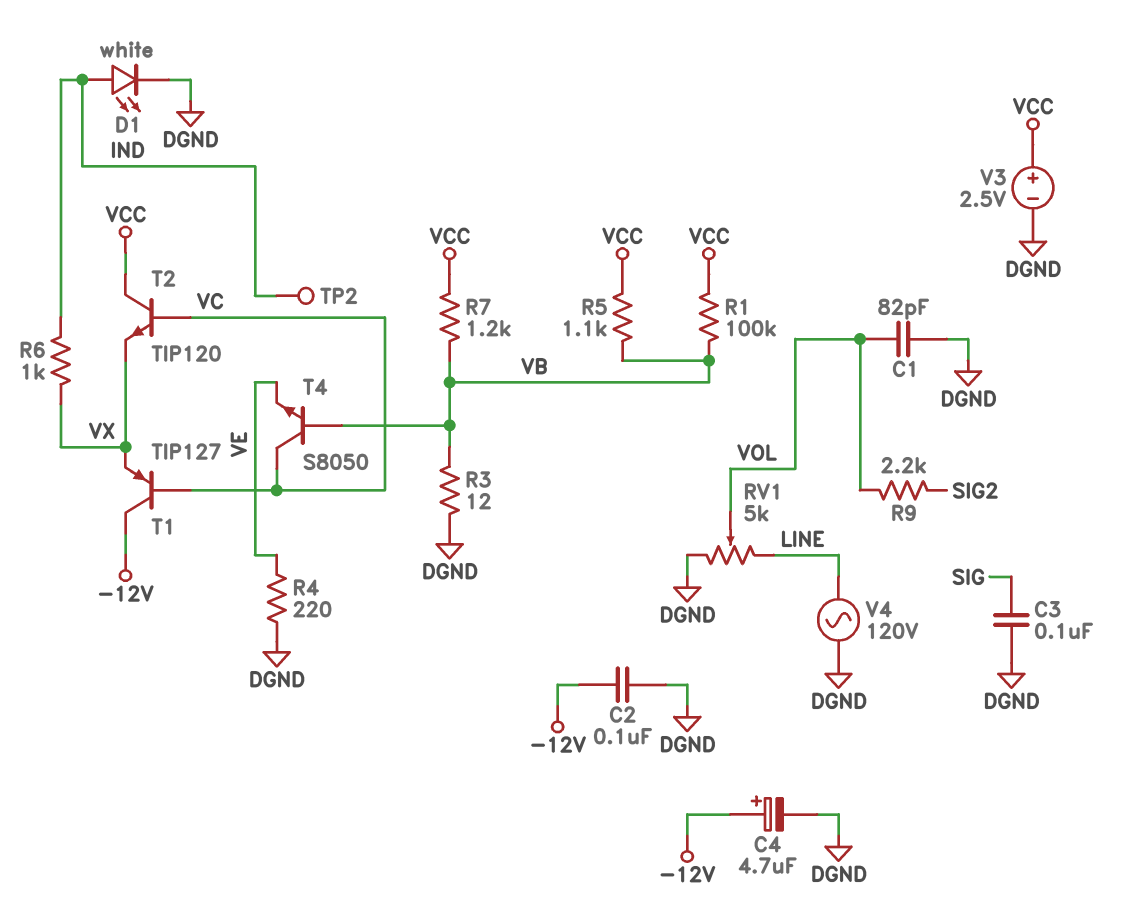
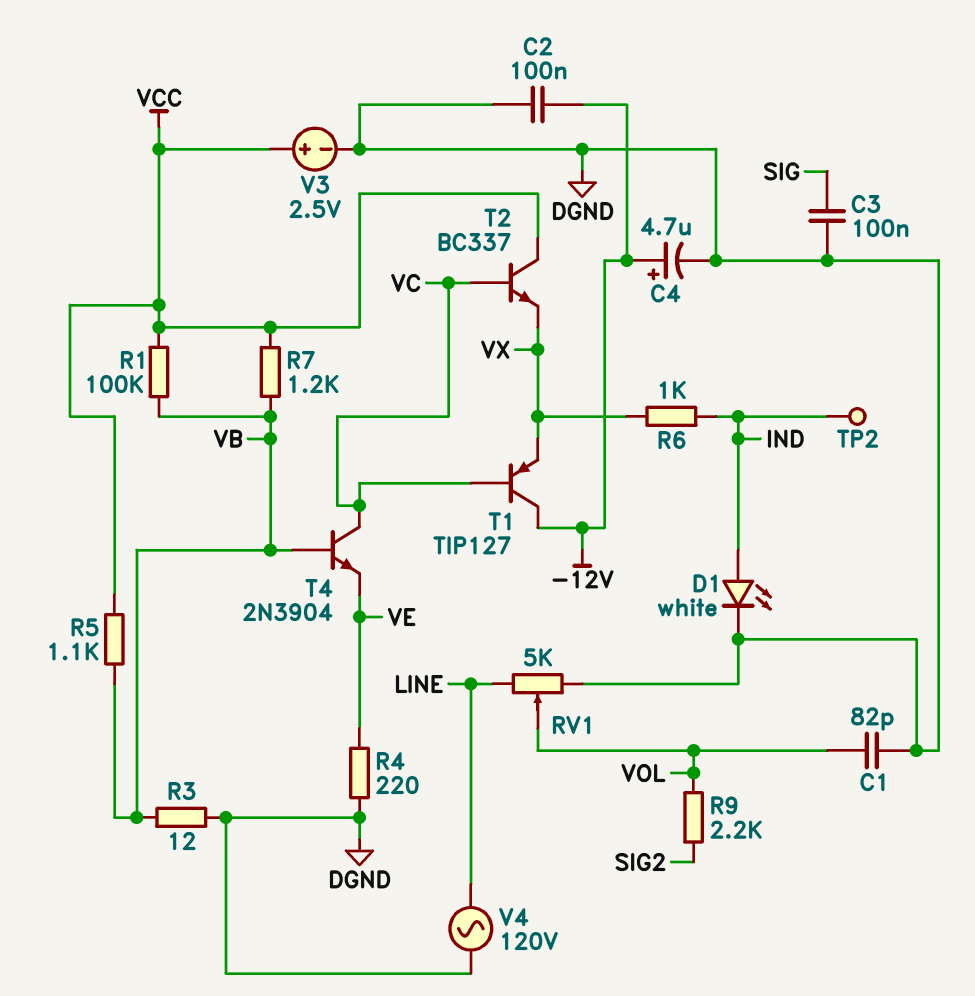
T2: NPN TIP120 (B VC, C VCC, E VX) -> NPN BC337 (B VC, C VCC, E VX)
T4: NPN S8050 (B VB, C VC, E VE) -> NPN 2N3904 (B VB, C VC, E VE)

